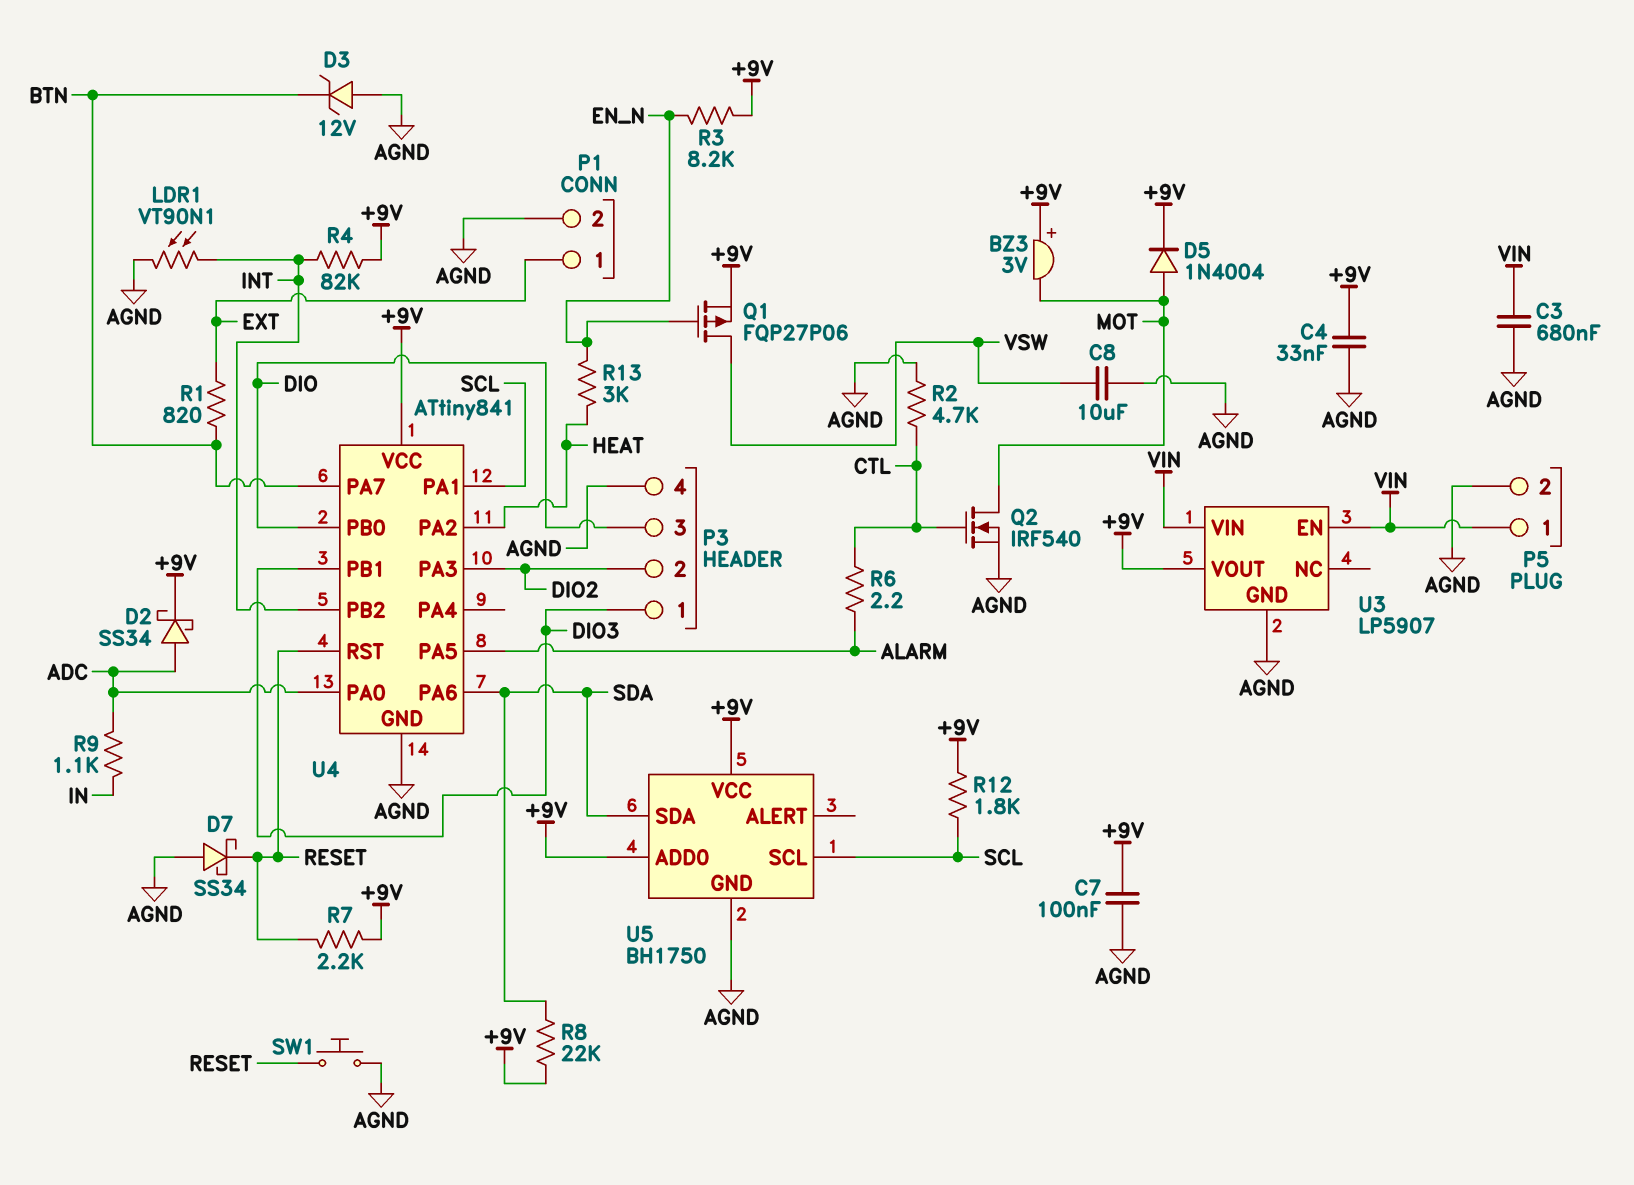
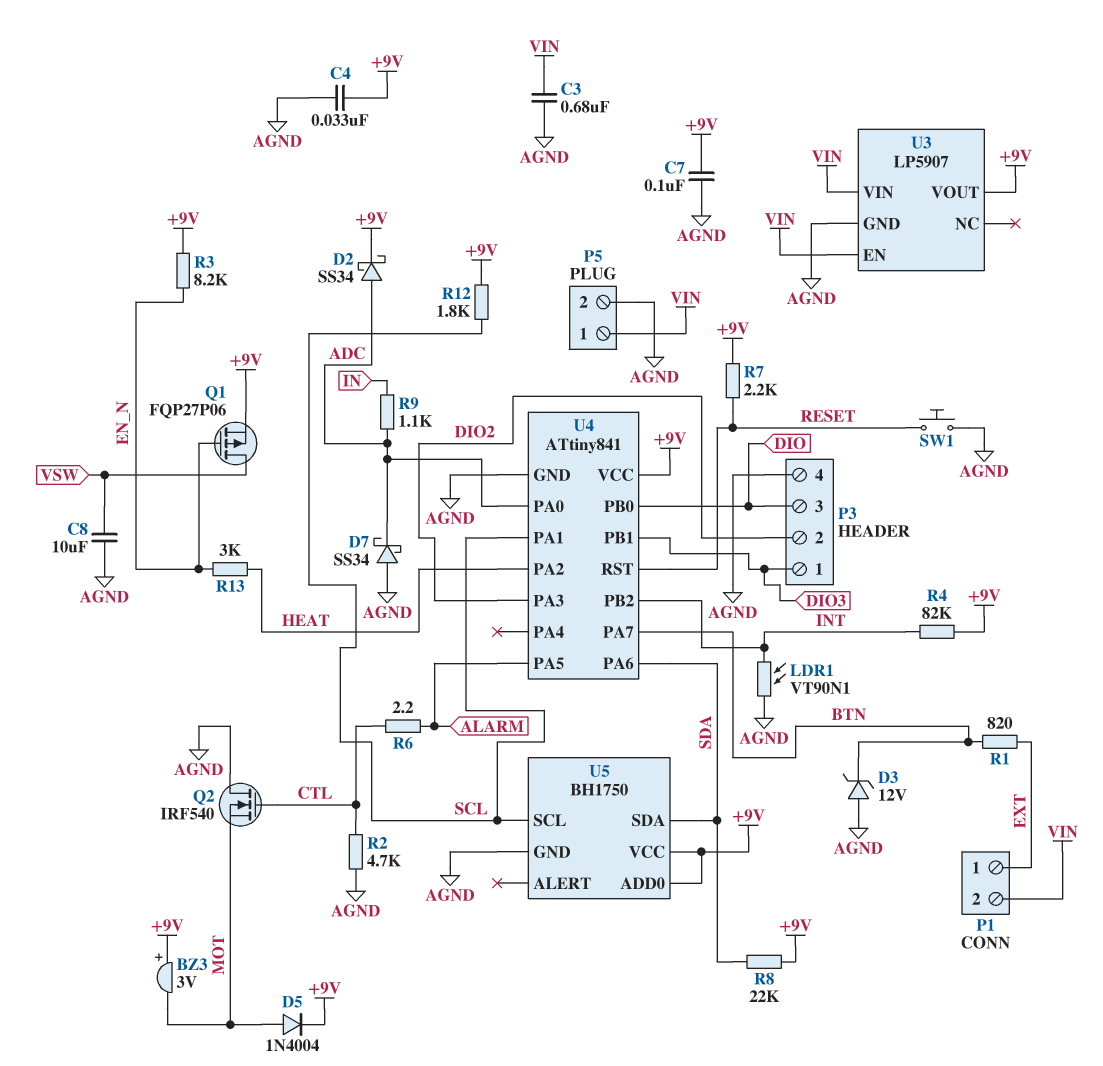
D7: schottky SS34 (A AGND, K RESET) -> schottky SS34 (A AGND, K ADC)
P1 pin 2: AGND -> VIN
Q2: NMOS IRF540 (G CTL, D MOT, S AGND) -> NMOS IRF540 (G CTL, D AGND, S MOT)

